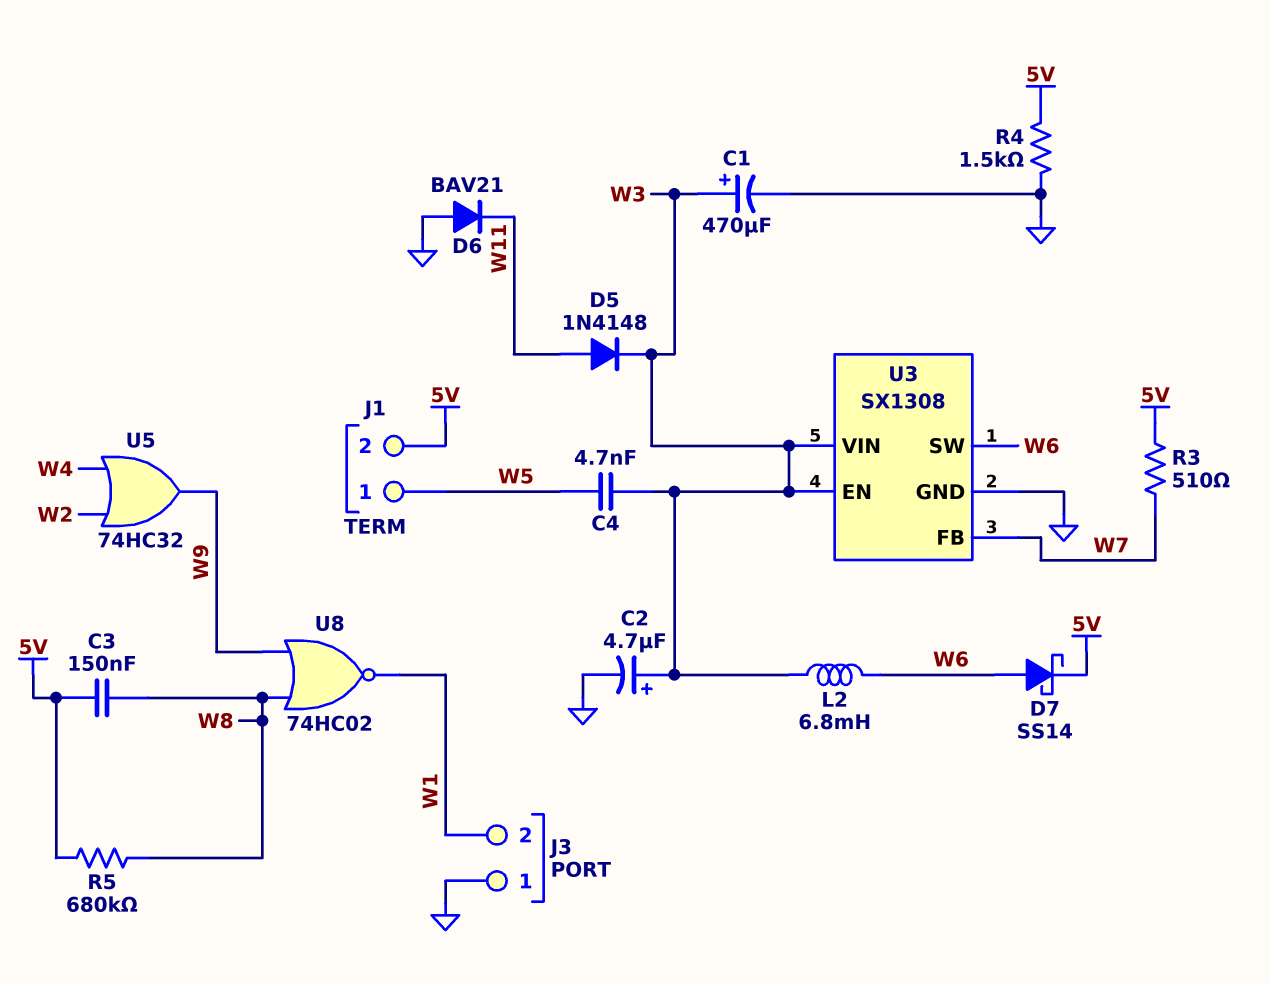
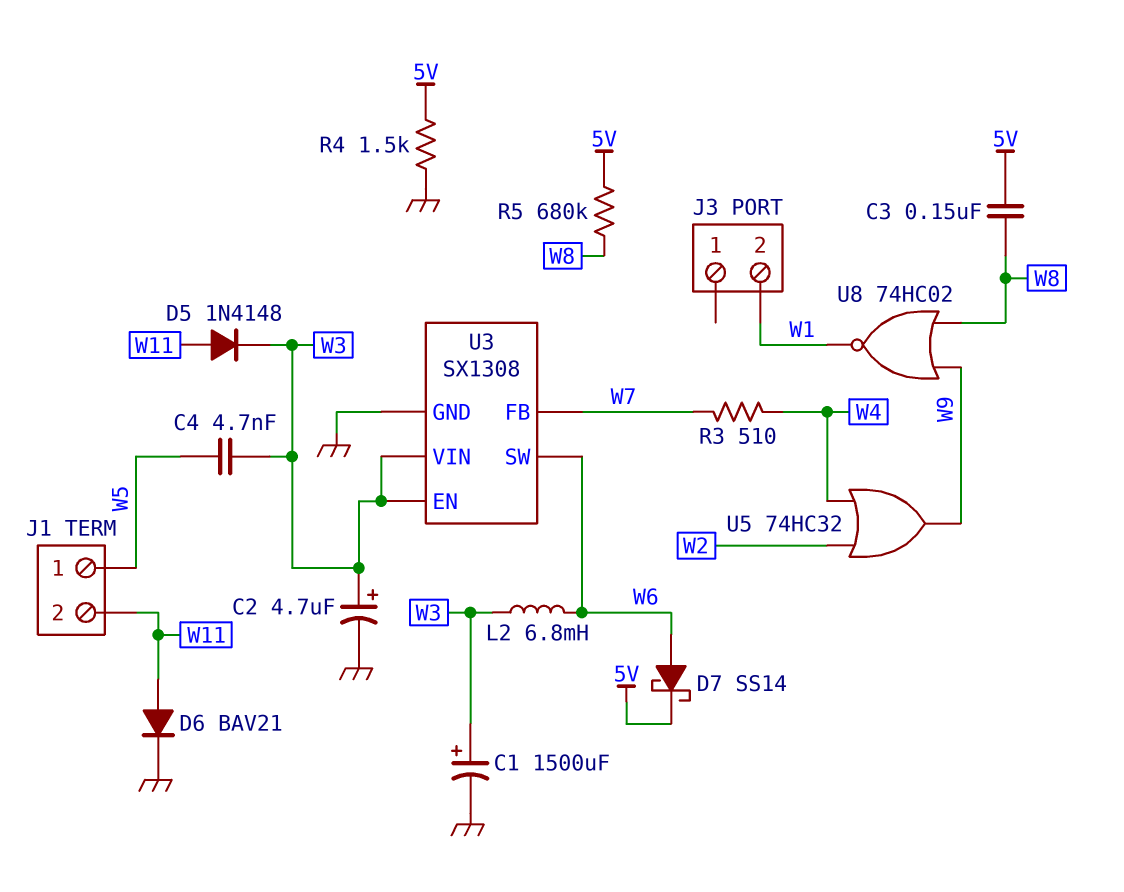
C1: 470uF (plus W3, minus GND) -> 1500uF (plus W3, minus GND)
D6: diode BAV21 (A GND, K W11) -> diode BAV21 (A W11, K GND)
J1 pin 2: 5V -> W11
J3 pin 1: GND -> none
R3: 510 (5V, W7) -> 510 (W4, W7)

